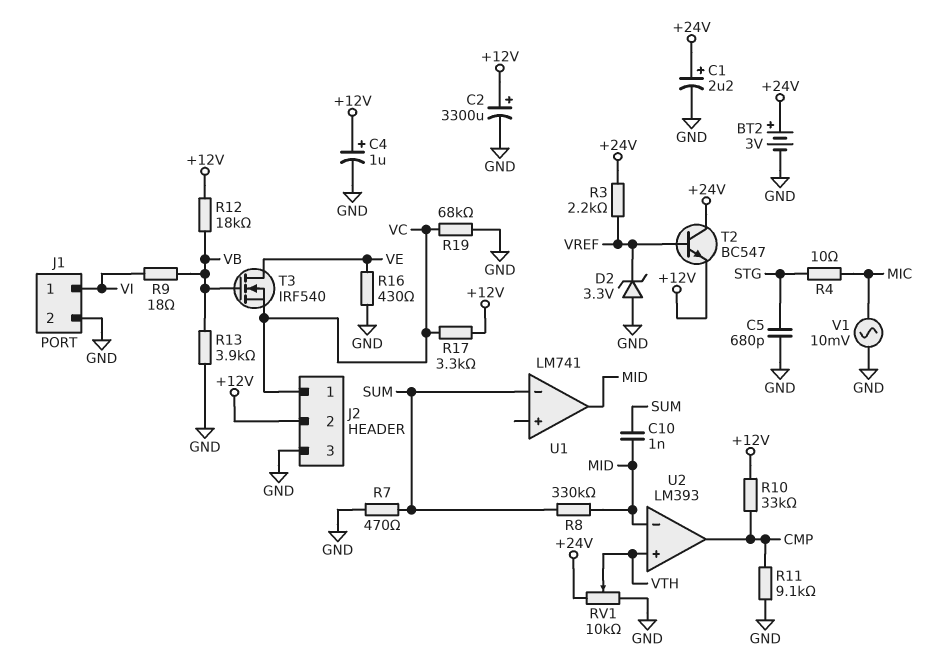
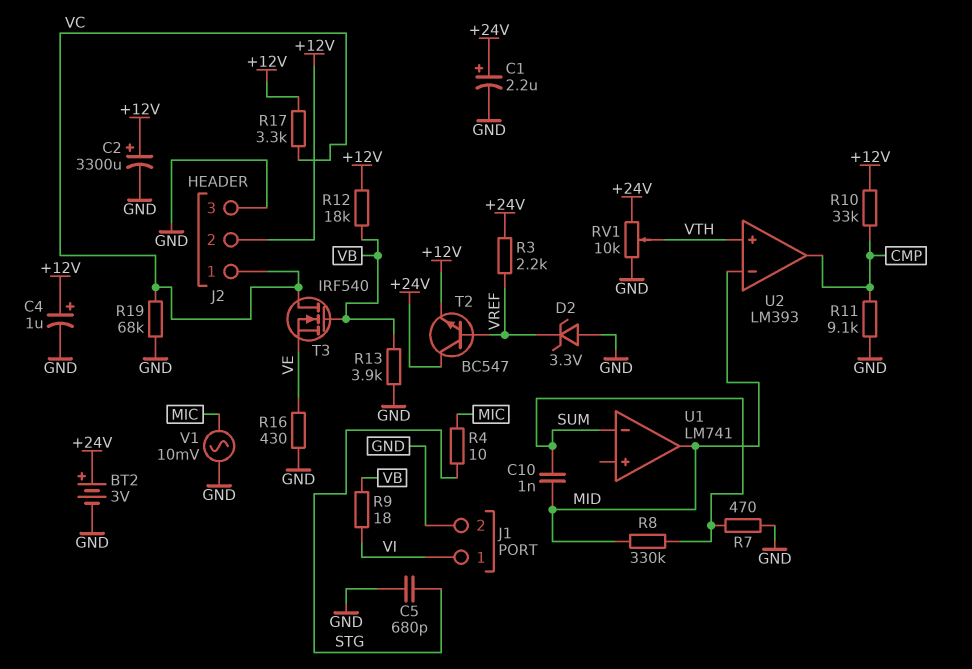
T3: NMOS IRF540 (G VB, D VE, S VC) -> NMOS IRF540 (G VB, D VC, S VE)

